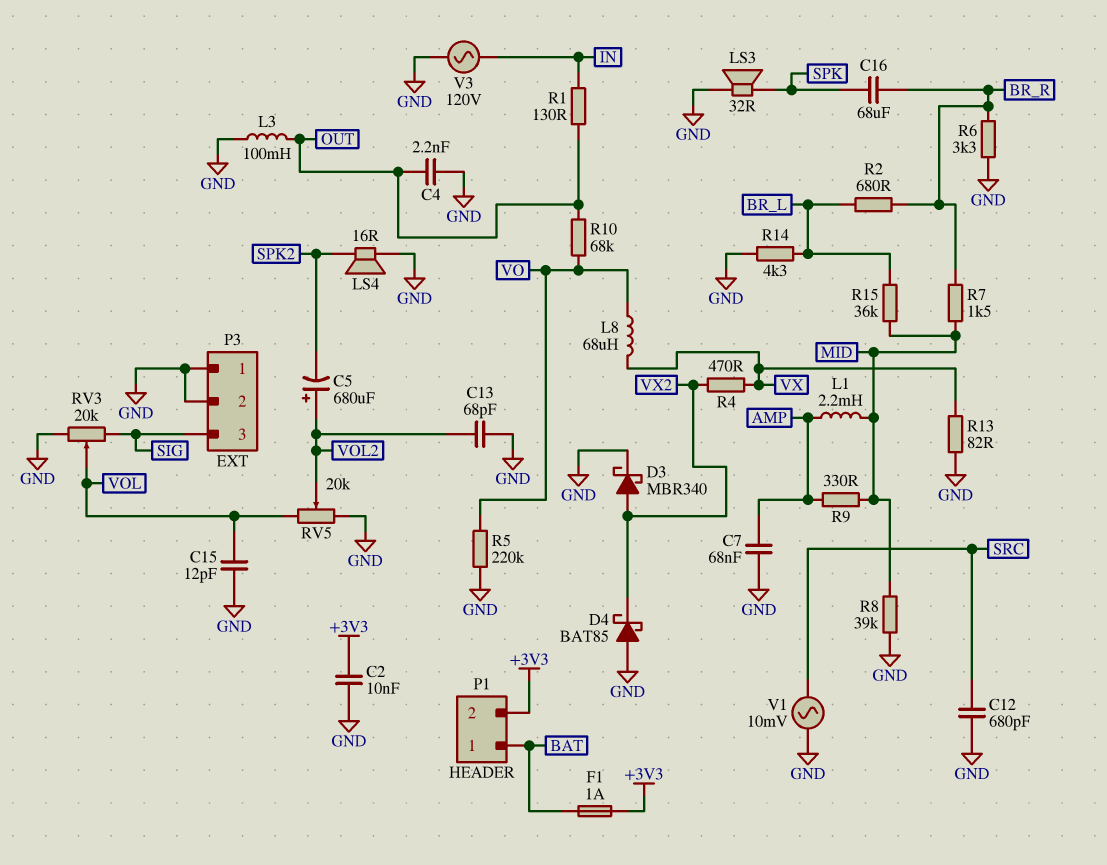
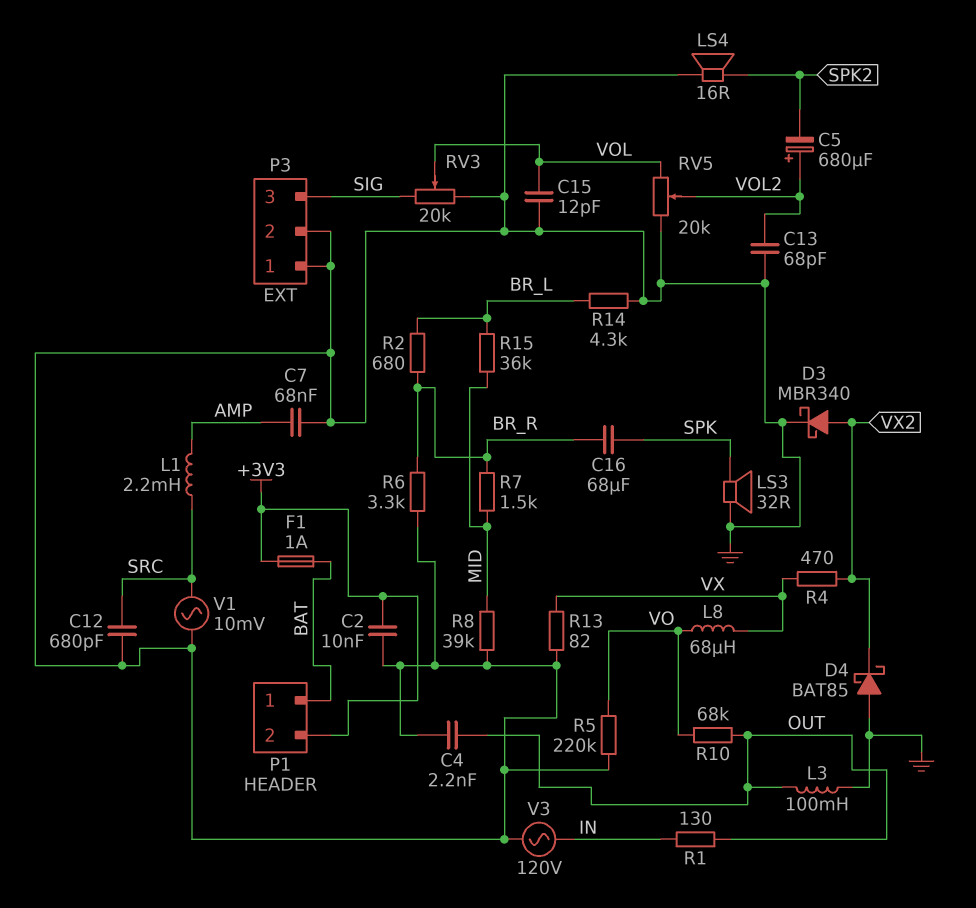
L1: 2.2mH (AMP, MID) -> 2.2mH (AMP, SRC)
R9: 330 (AMP, MID) -> none

